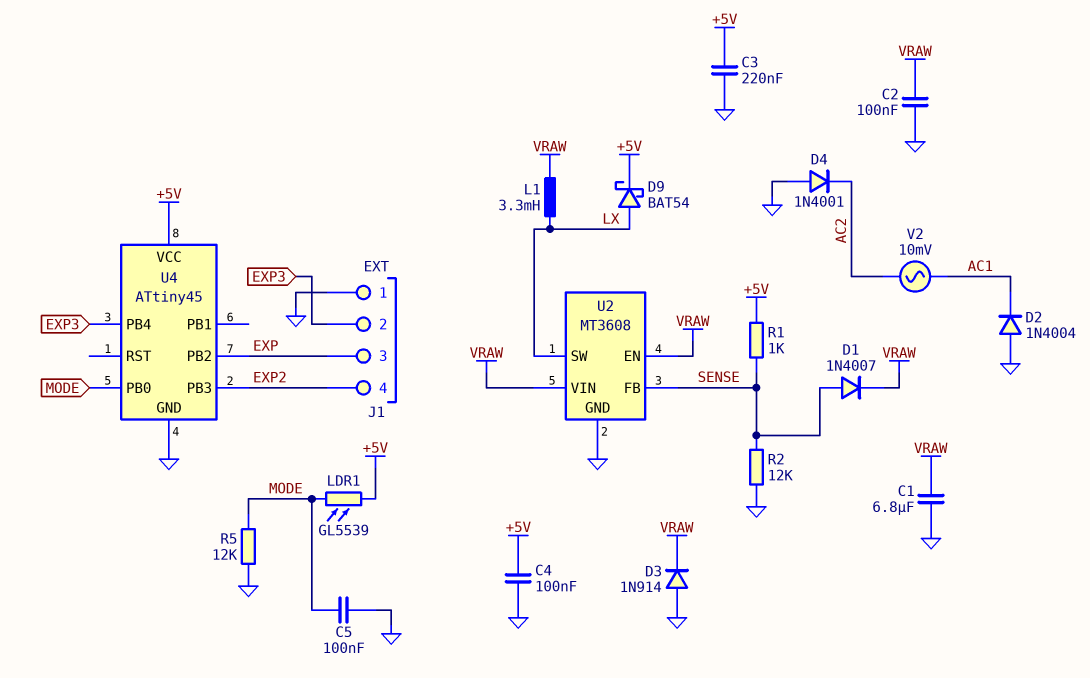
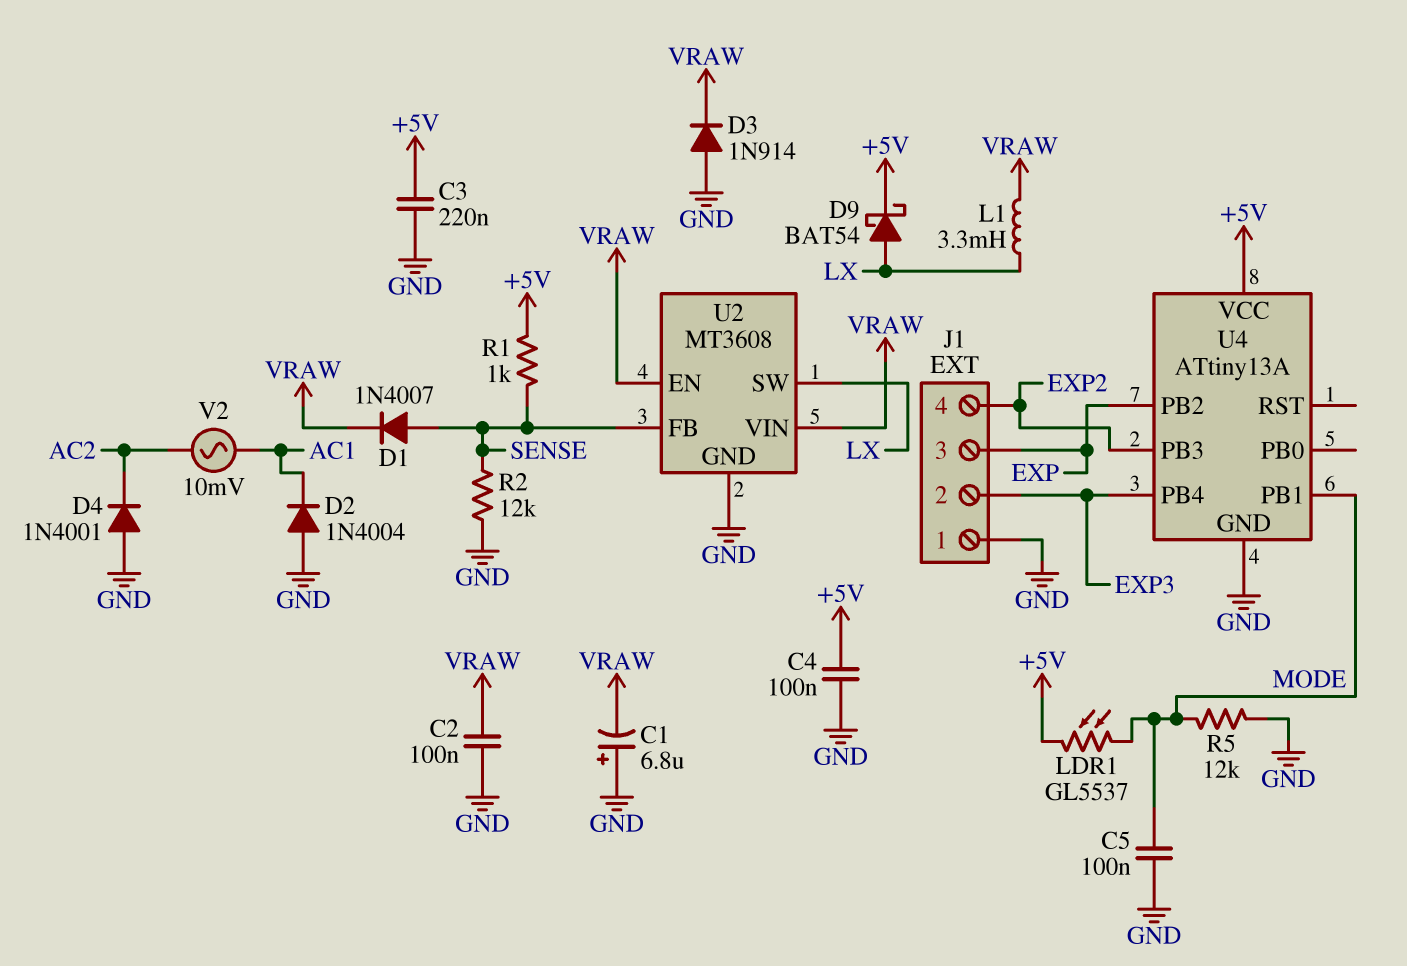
C1: 6.8uF (GND, VRAW) -> 6.8uF (plus GND, minus VRAW)
LDR1: GL5539 (+5V, MODE) -> GL5537 (+5V, MODE)
U4: ATtiny45 -> ATtiny13A
U4 pin PB0: MODE -> none
U4 pin PB1: none -> MODE

